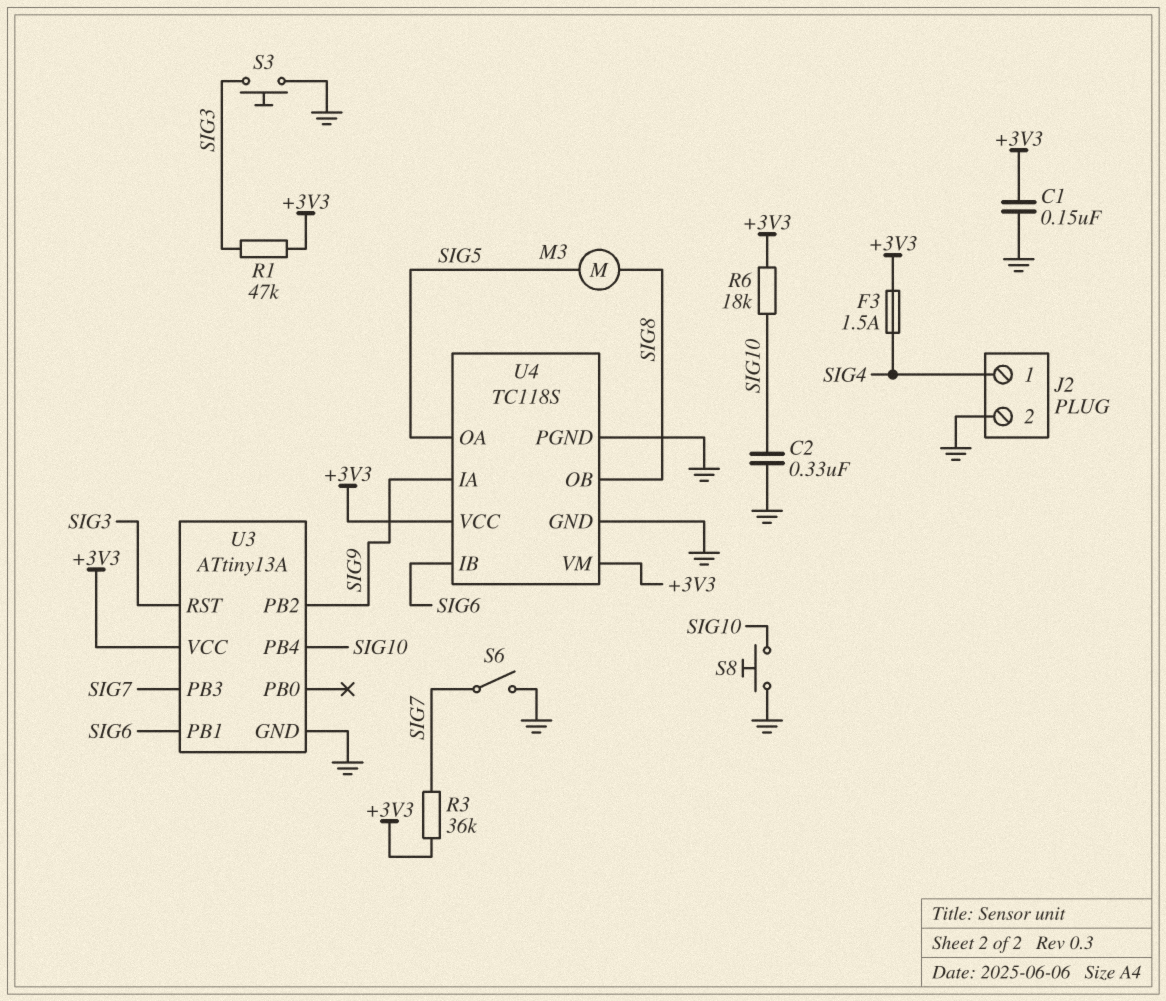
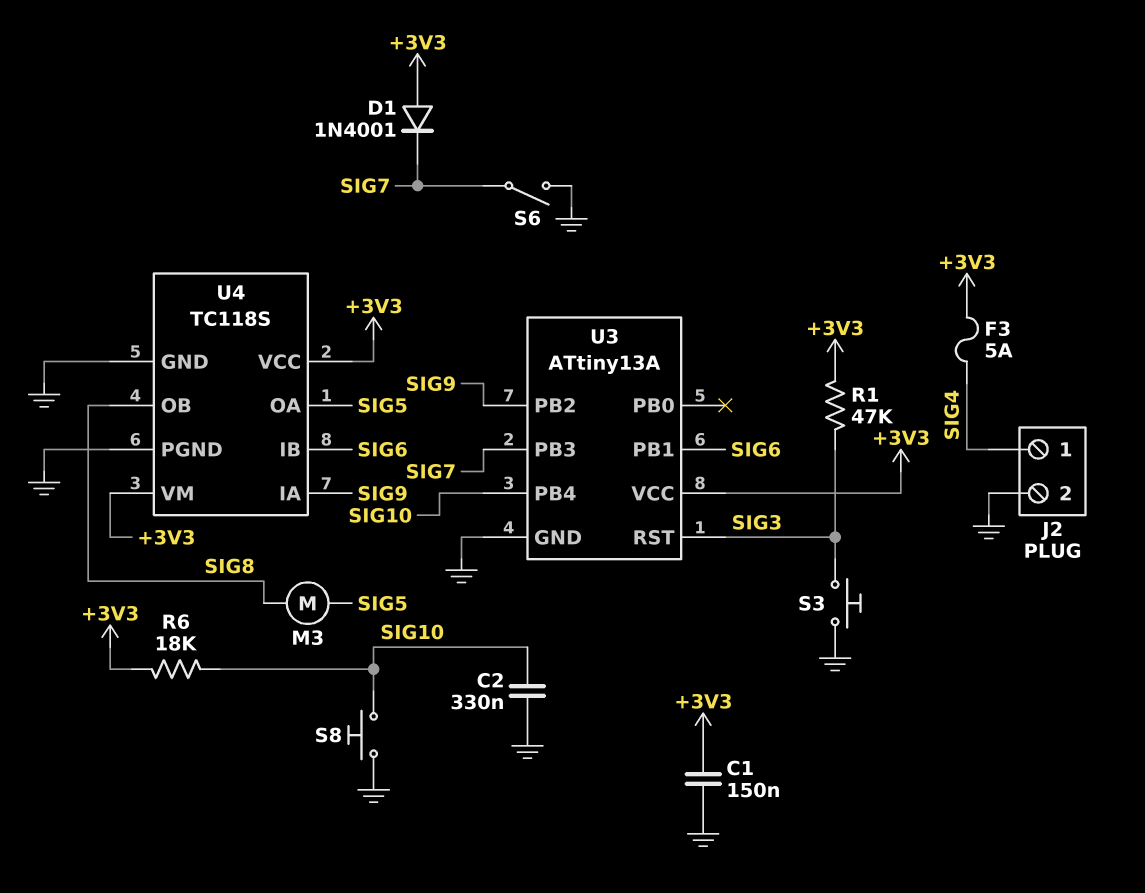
D1: none -> diode 1N4001 (A +3V3, K SIG7)
F3: 1.5A (+3V3, SIG4) -> 5A (+3V3, SIG4)
R3: 36k (+3V3, SIG7) -> none

